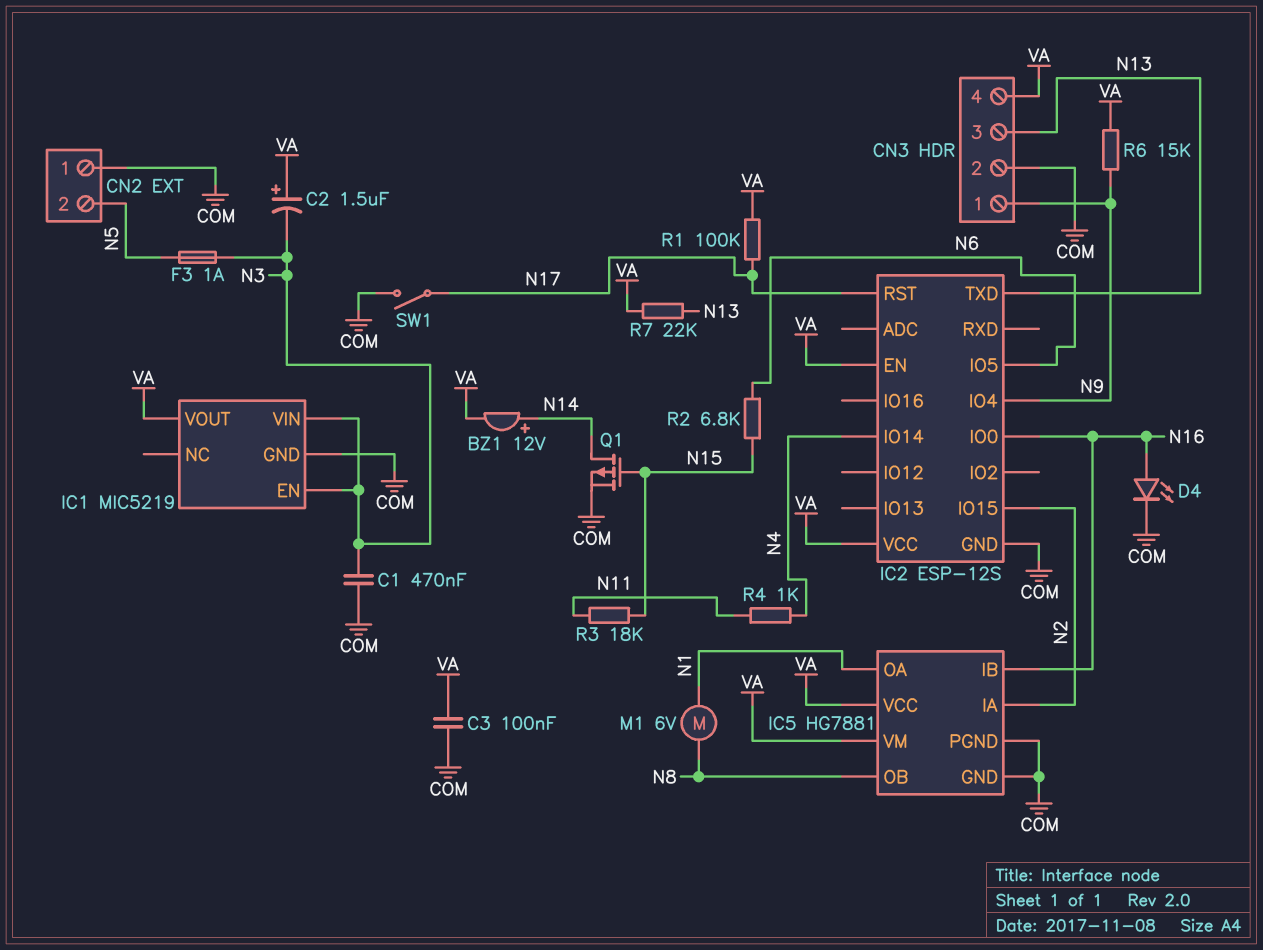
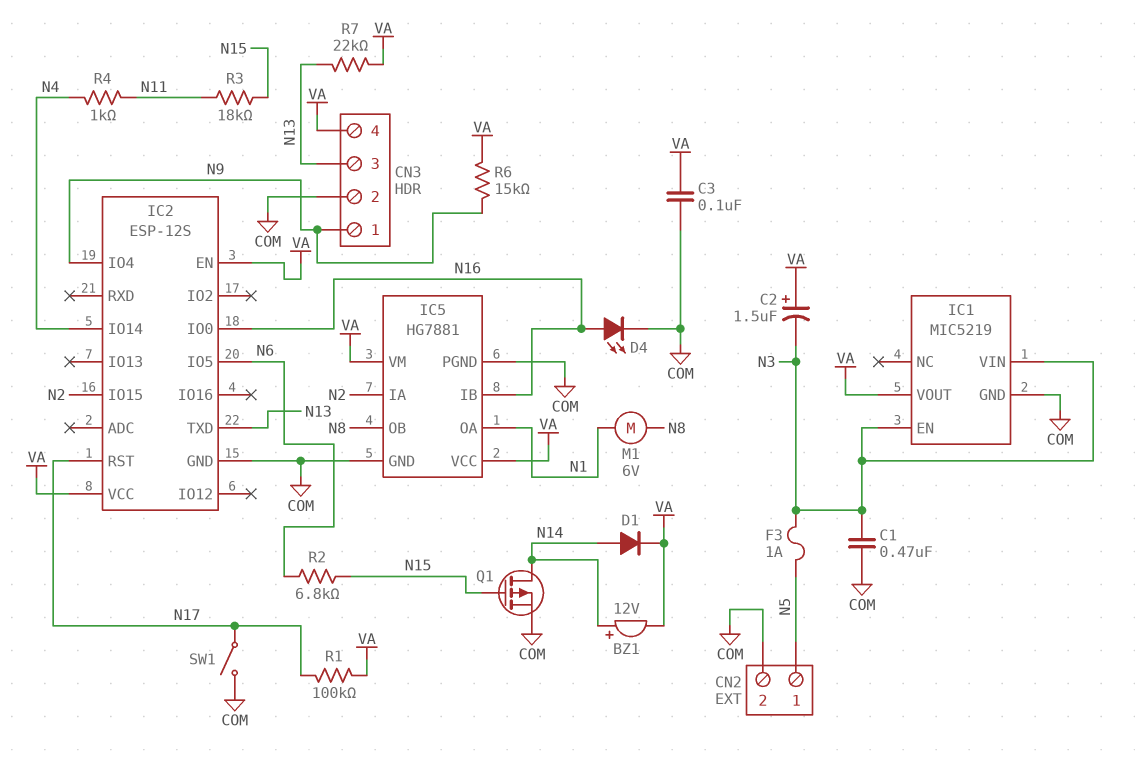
CN2 pin 1: COM -> N5
CN2 pin 2: N5 -> COM
D1: none -> diode (A N14, K VA)

